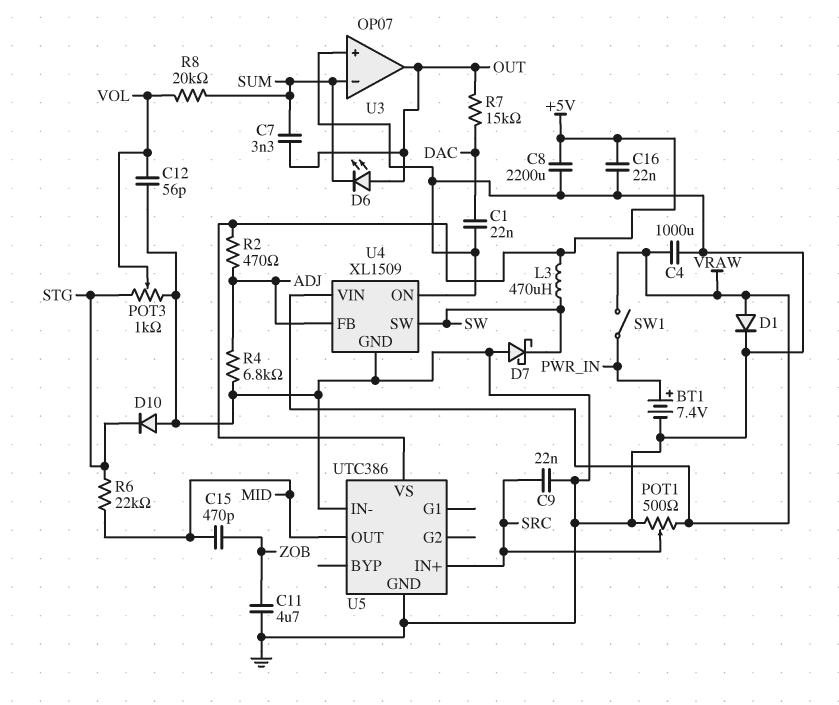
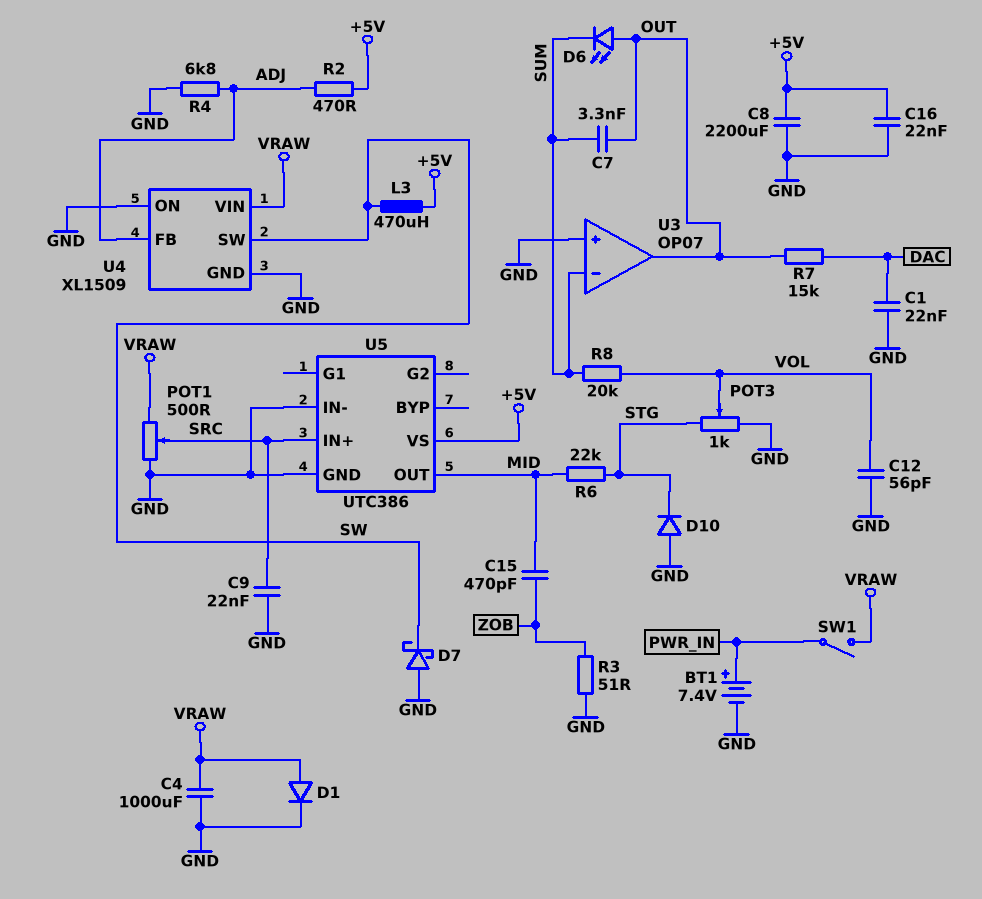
C11: 4.7uF (GND, ZOB) -> none
R3: none -> 51 (GND, ZOB)

